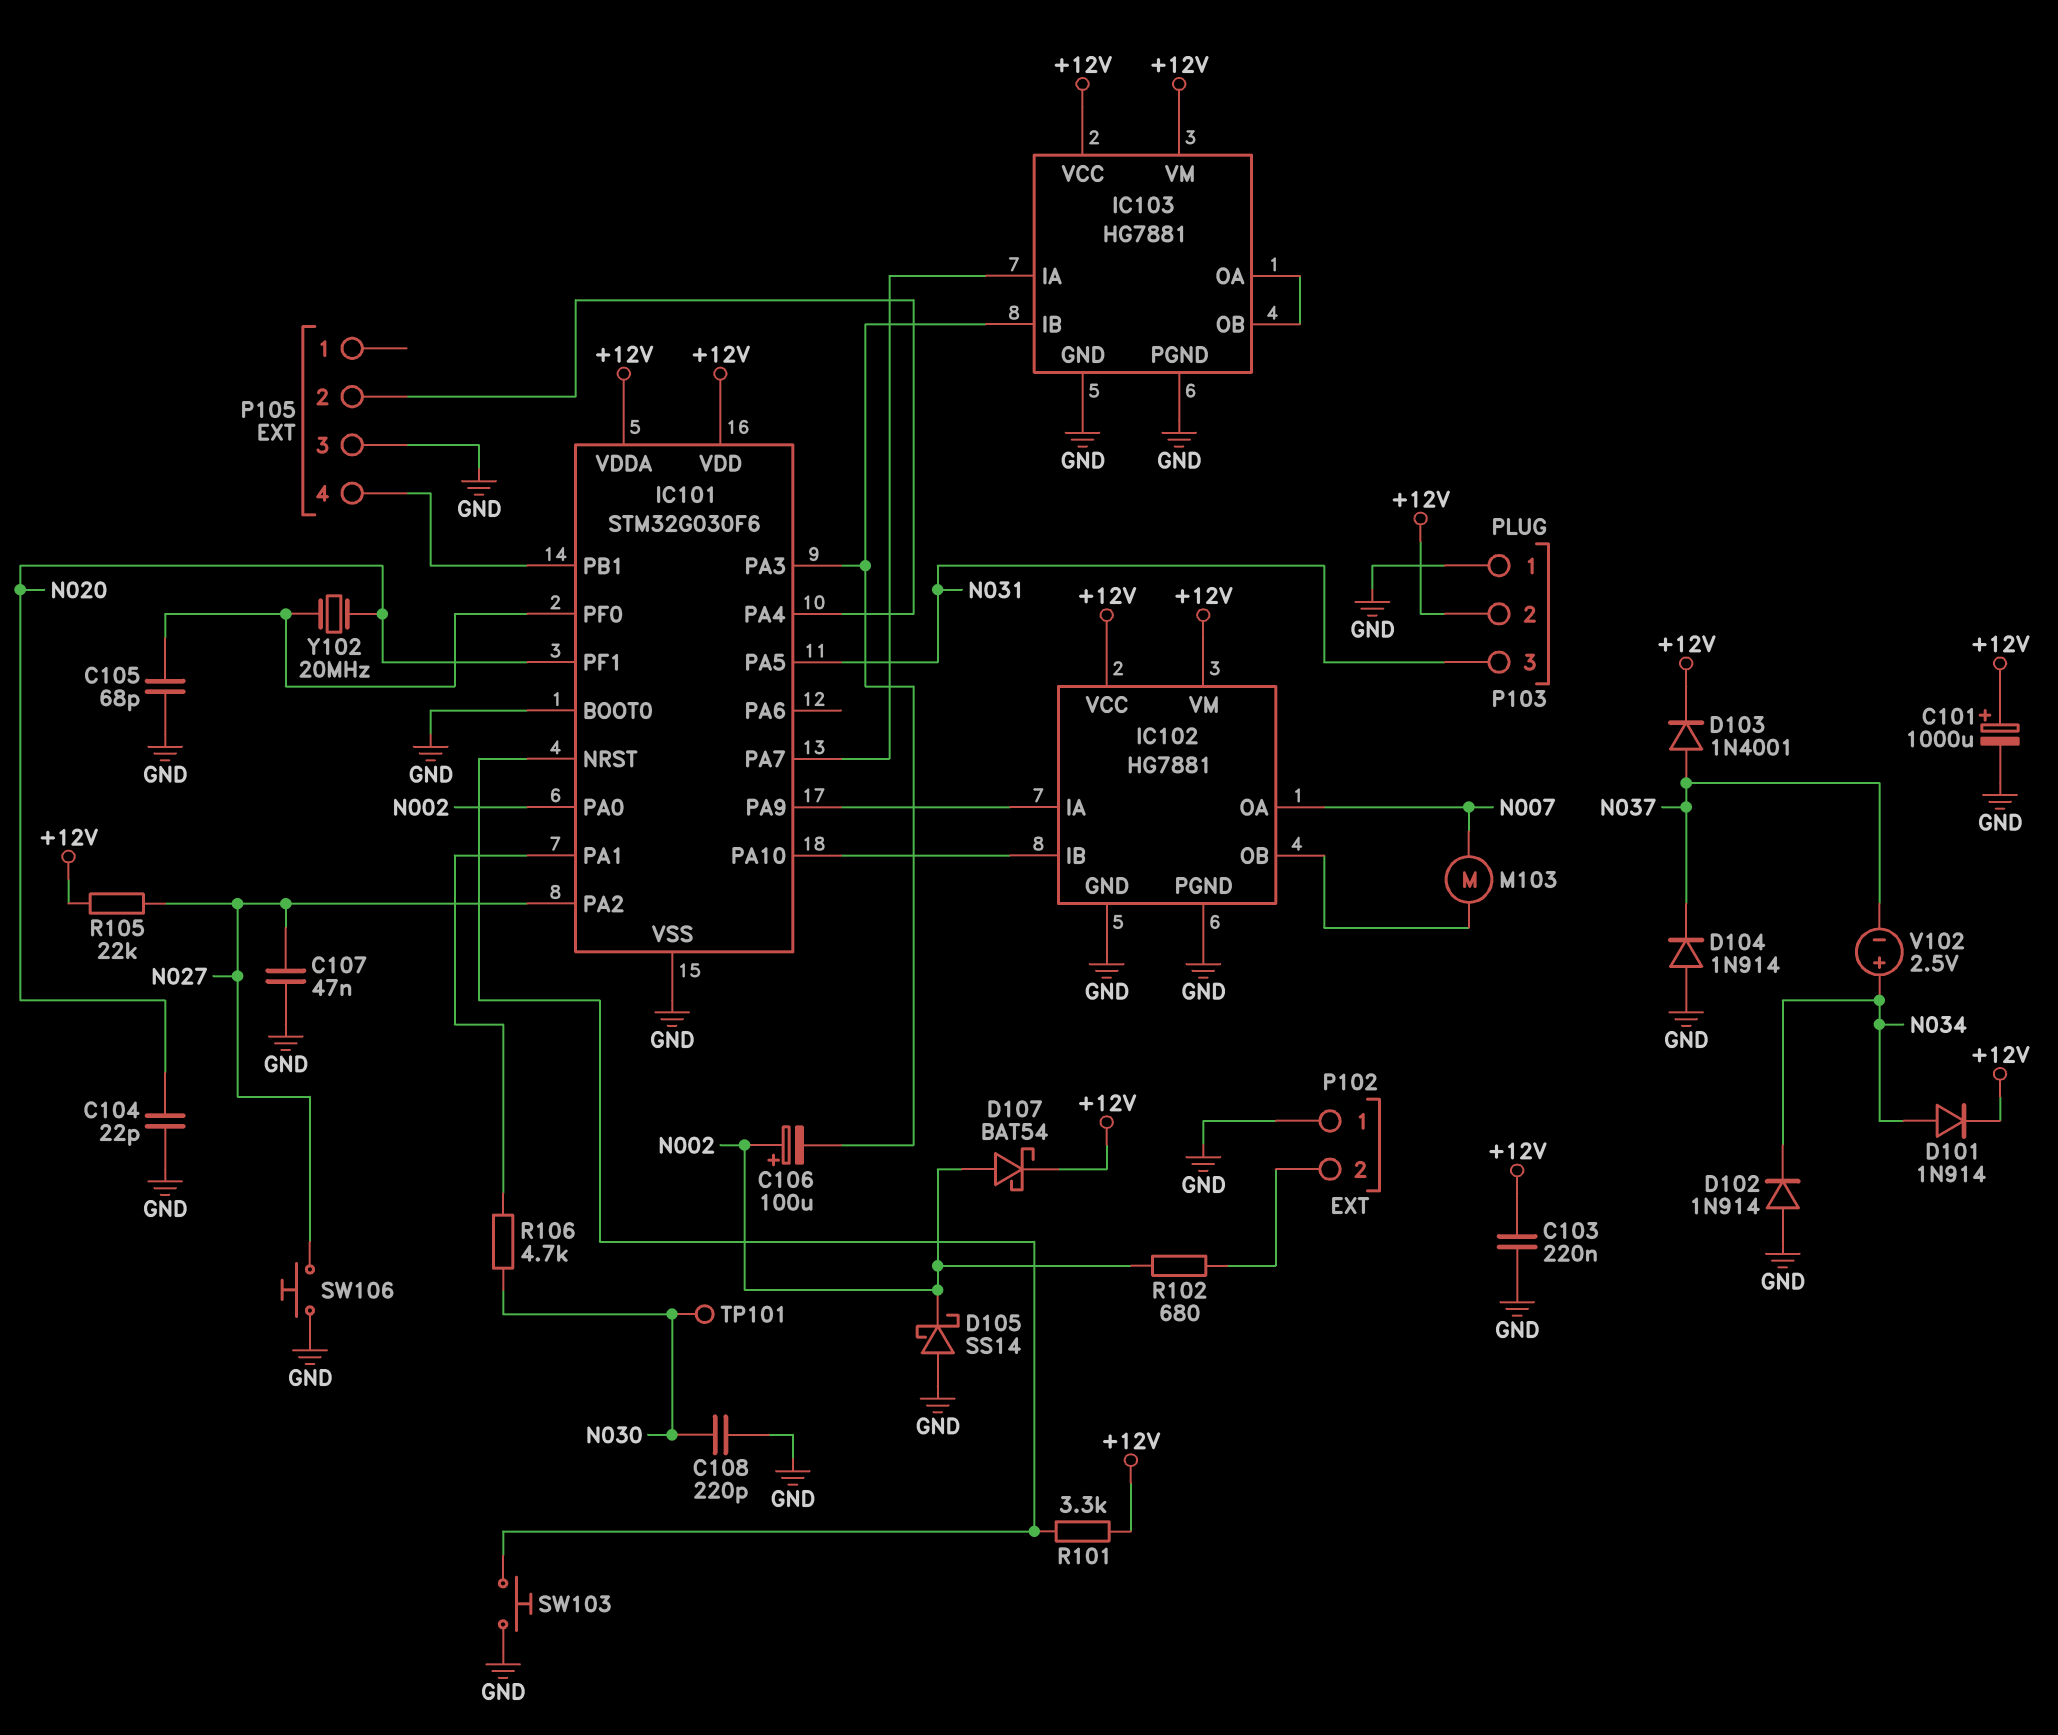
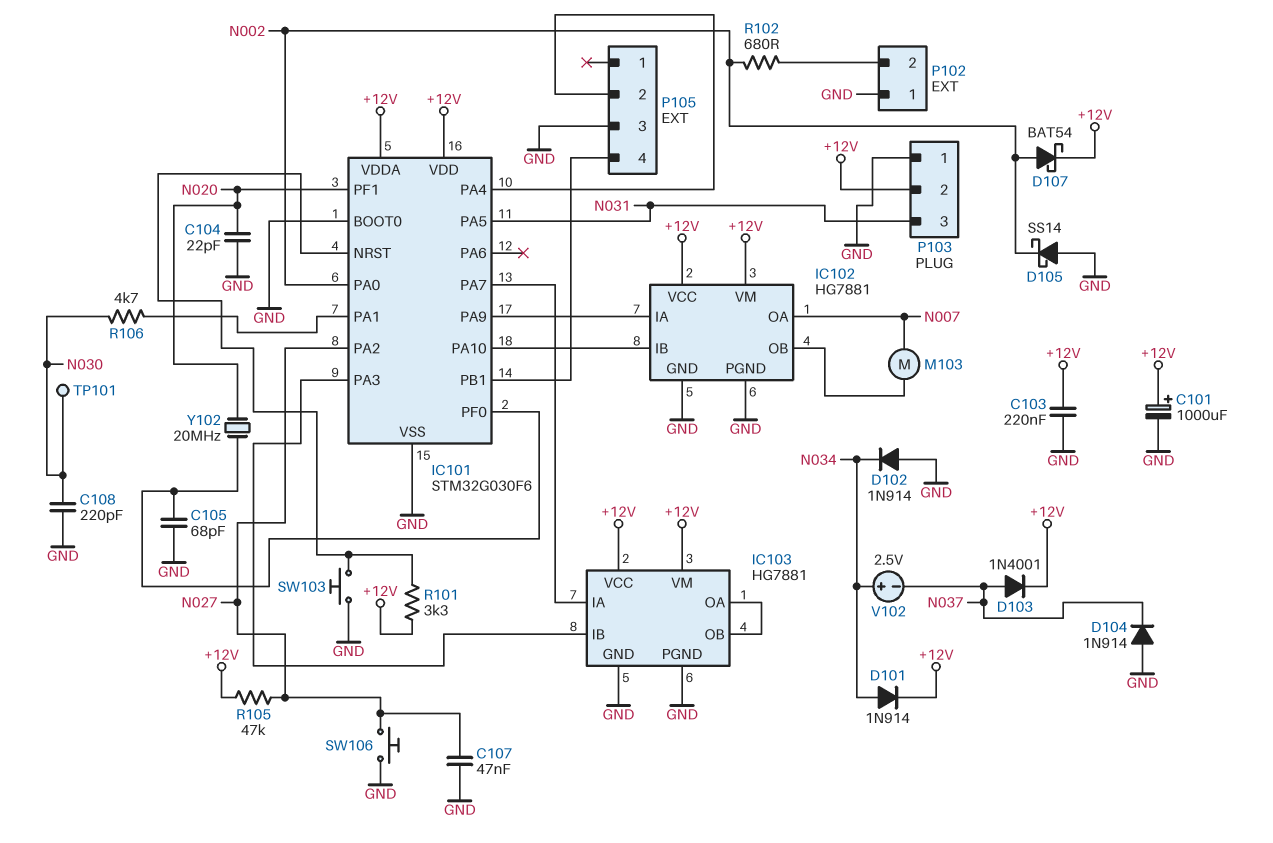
C106: 100uF (plus N002, minus IC101/PA3) -> none
R105: 22k (+12V, N027) -> 47k (+12V, N027)

